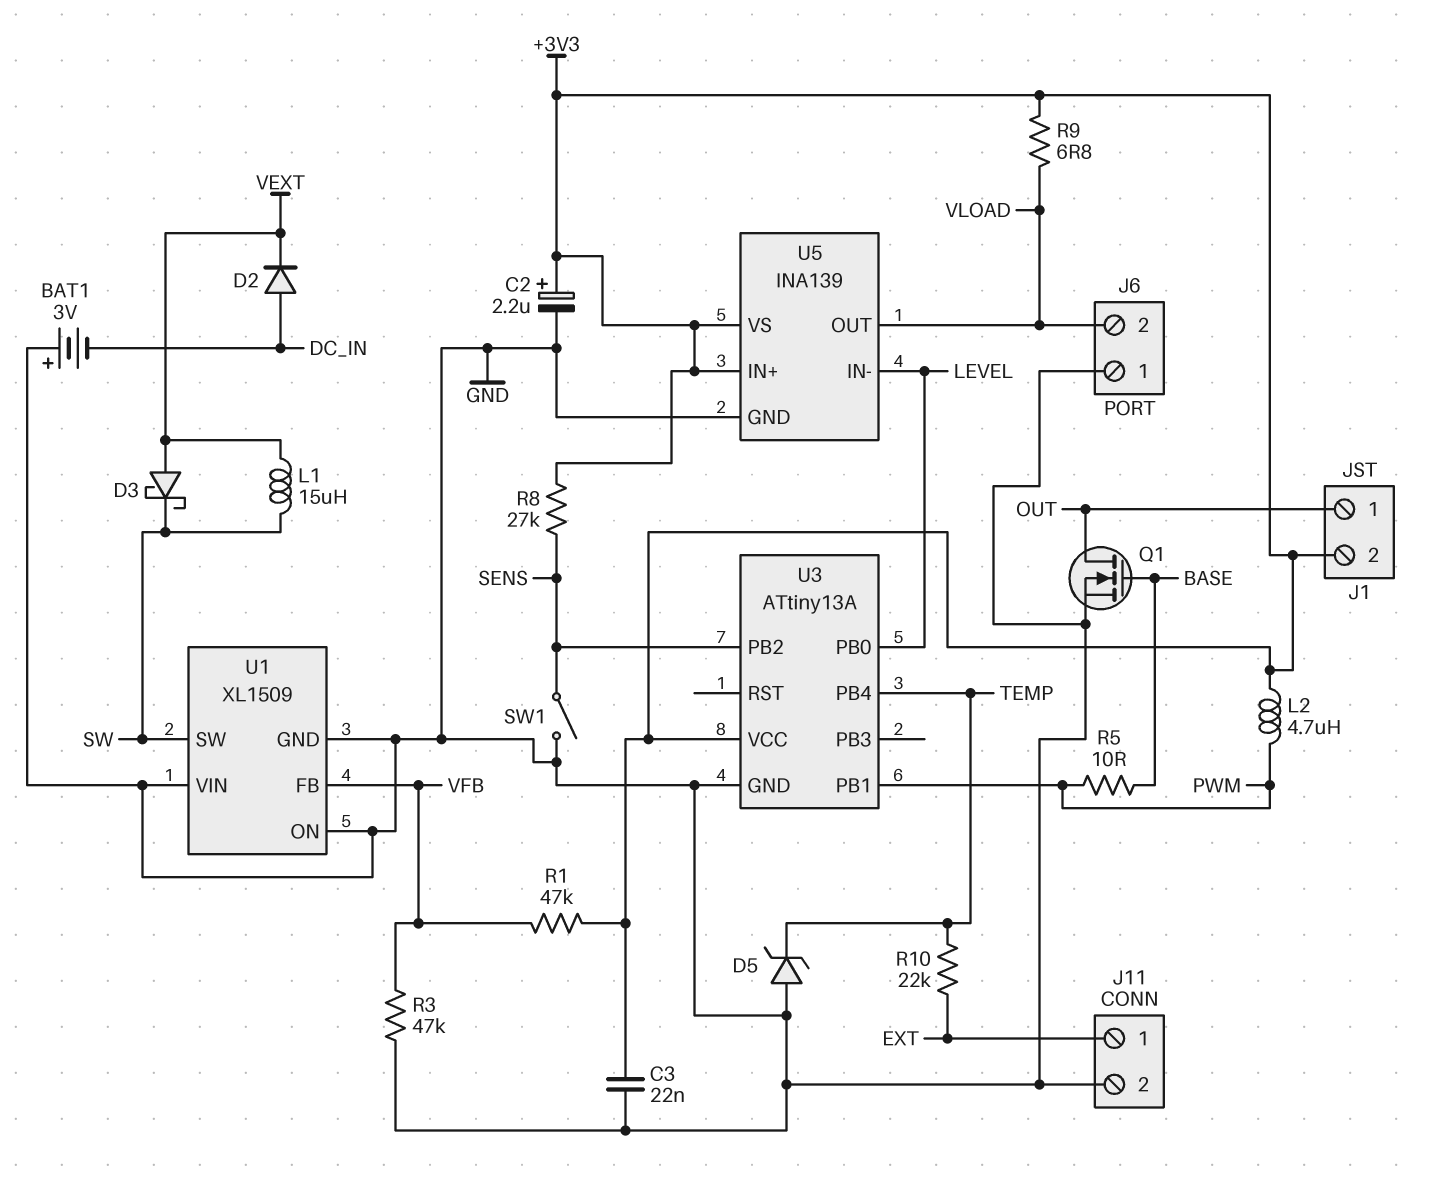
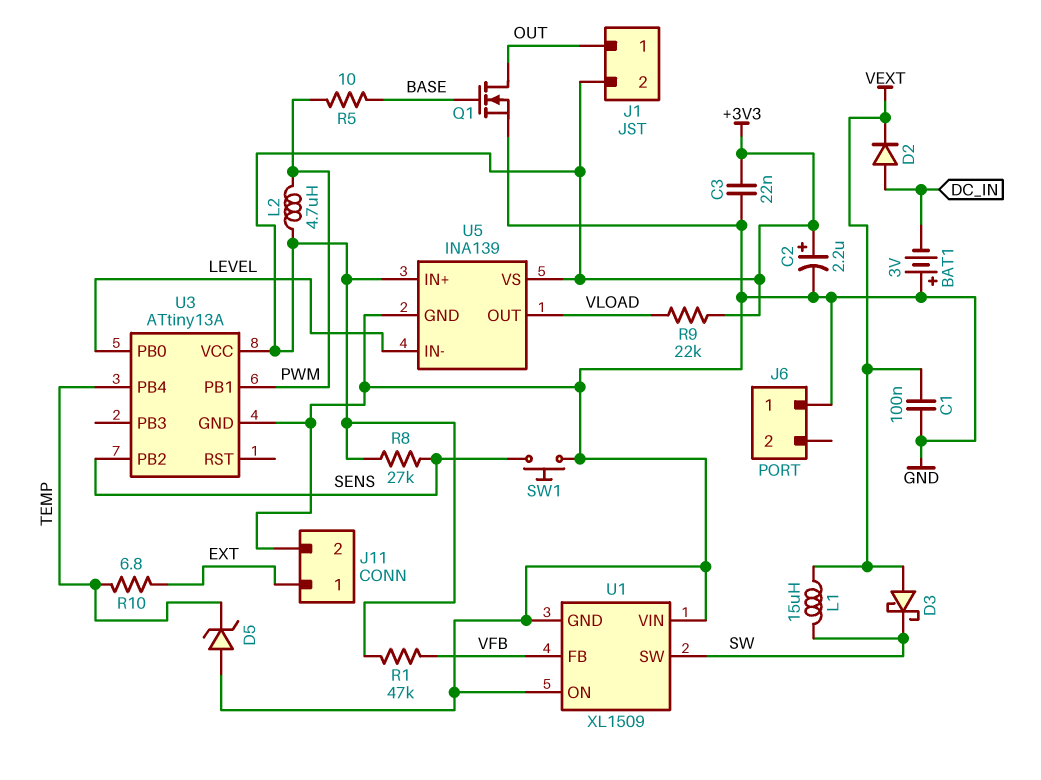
C1: none -> 100nF (GND, VEXT)
J6 pin 2: VLOAD -> none
R3: 47k (GND, VFB) -> none
R9: 6.8 (+3V3, VLOAD) -> 22k (+3V3, VLOAD)
R10: 22k (EXT, TEMP) -> 6.8 (EXT, TEMP)
SW1: switch (GND, SENS) -> button (GND, SENS)

